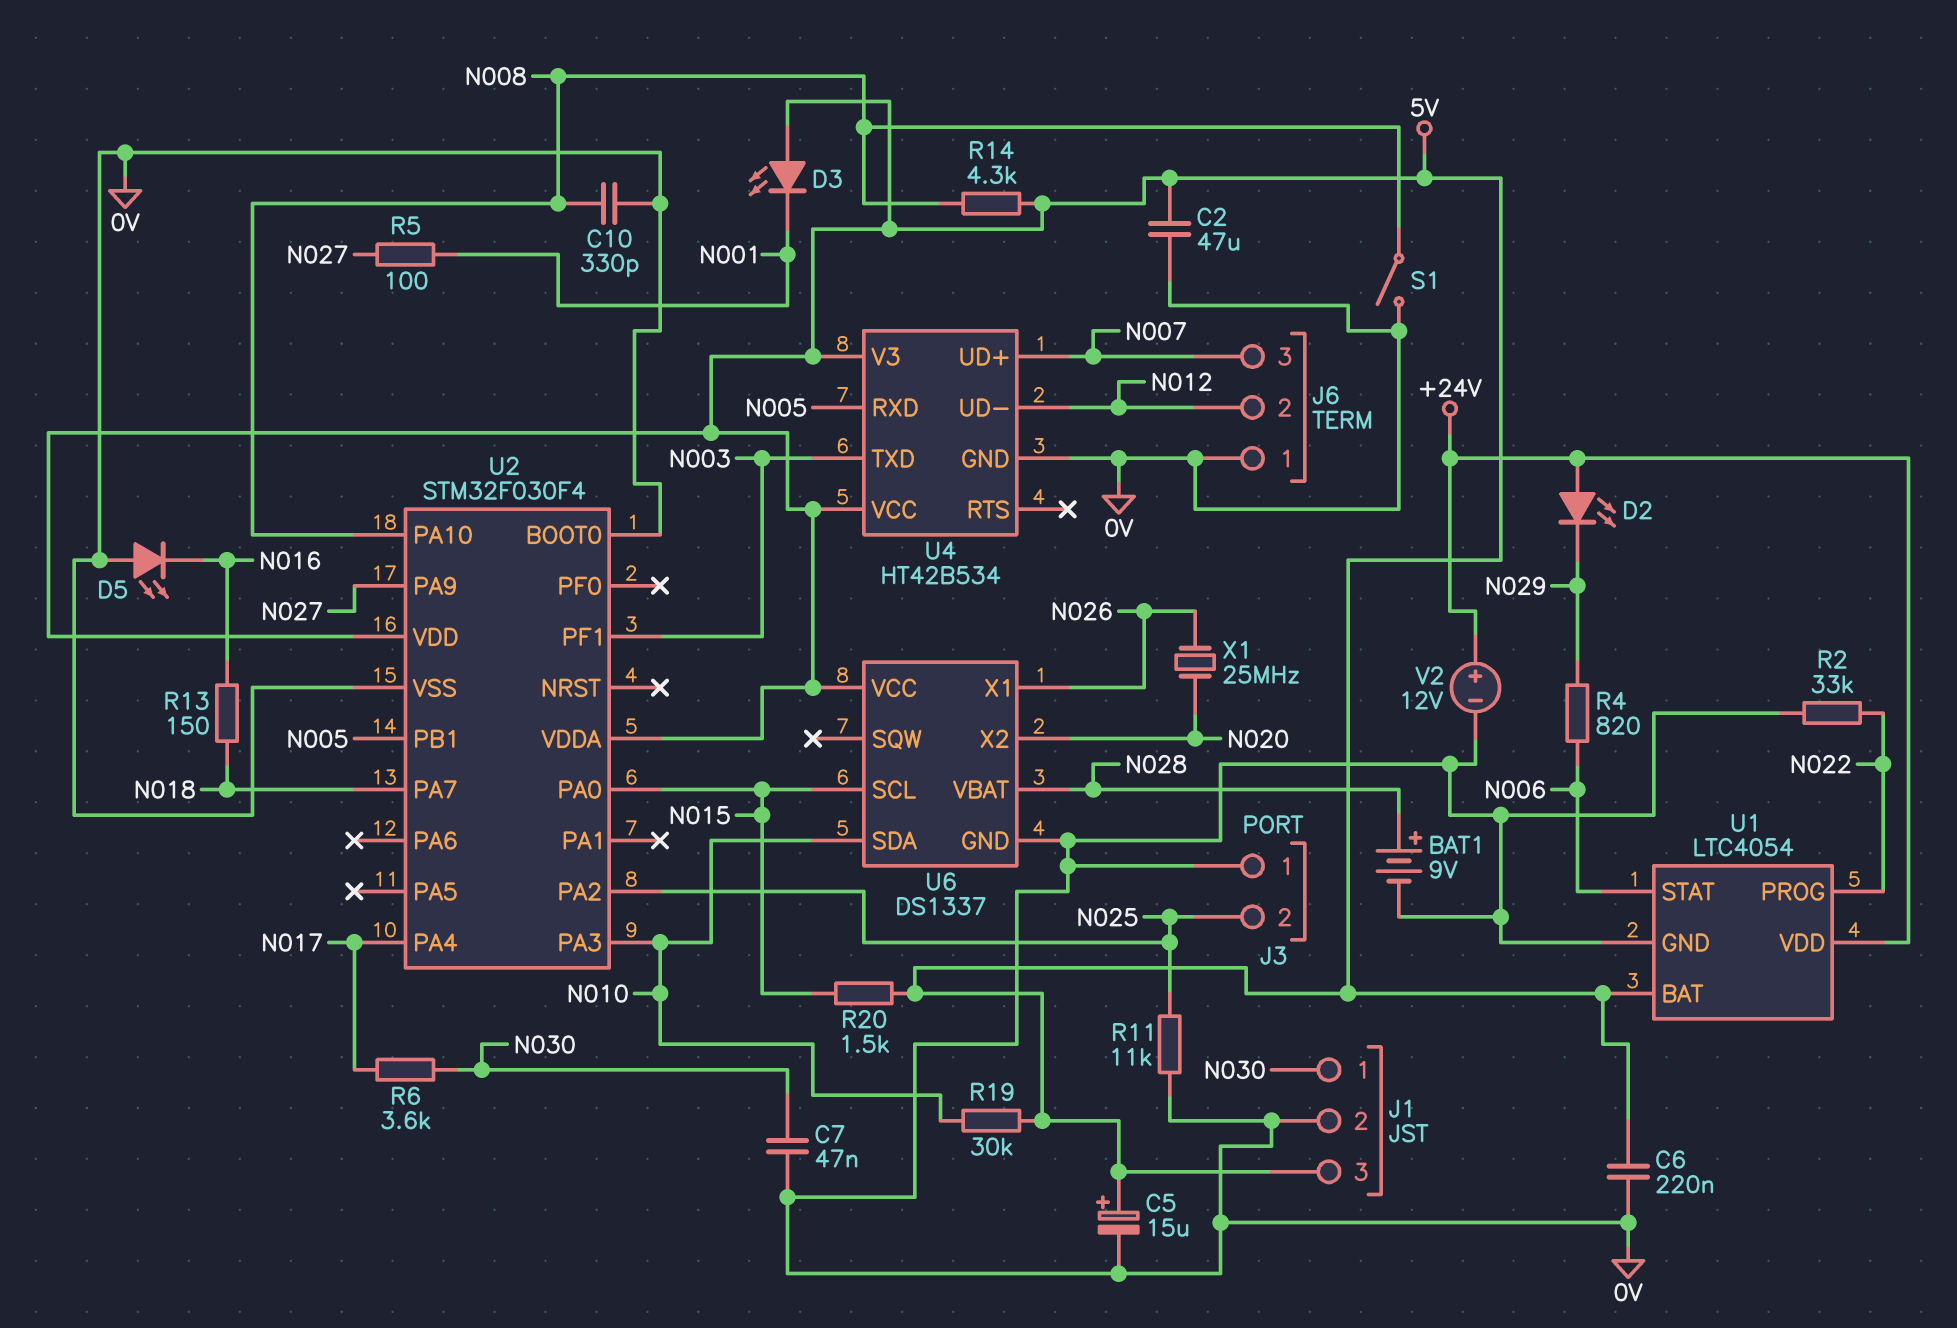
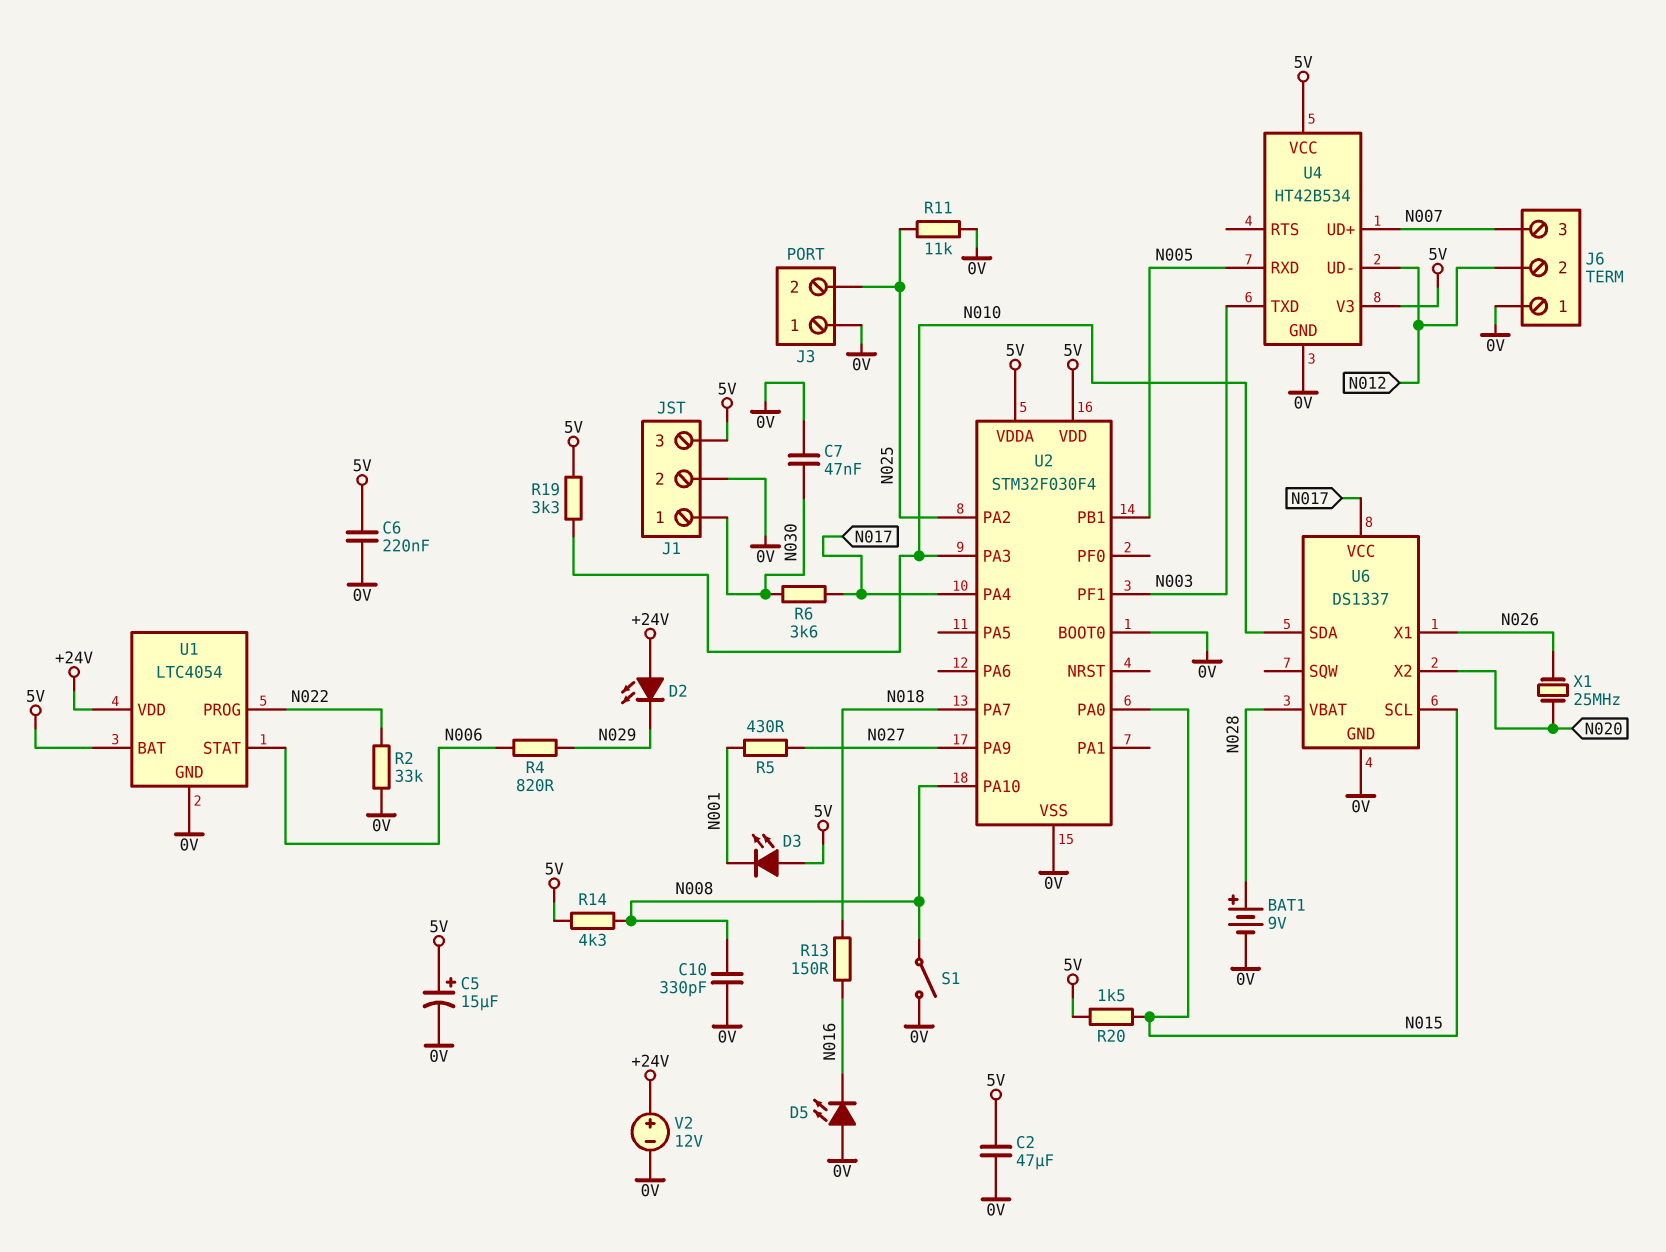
R5: 100 (N001, N027) -> 430 (N001, N027)
R19: 30k (5V, N010) -> 3.3k (5V, N010)
U6 pin VCC: 5V -> N017

